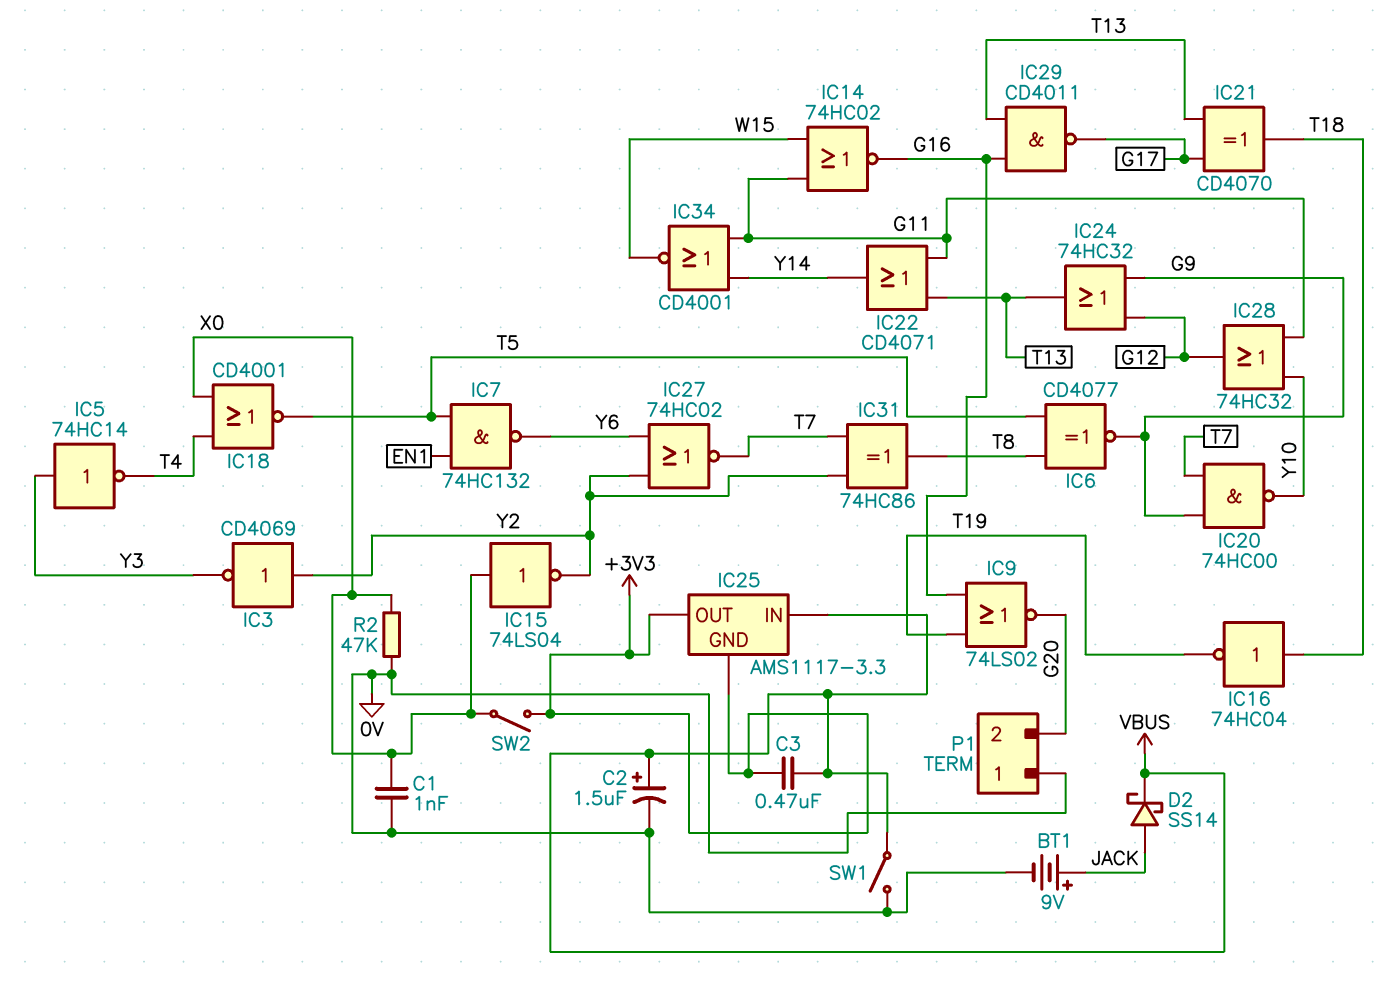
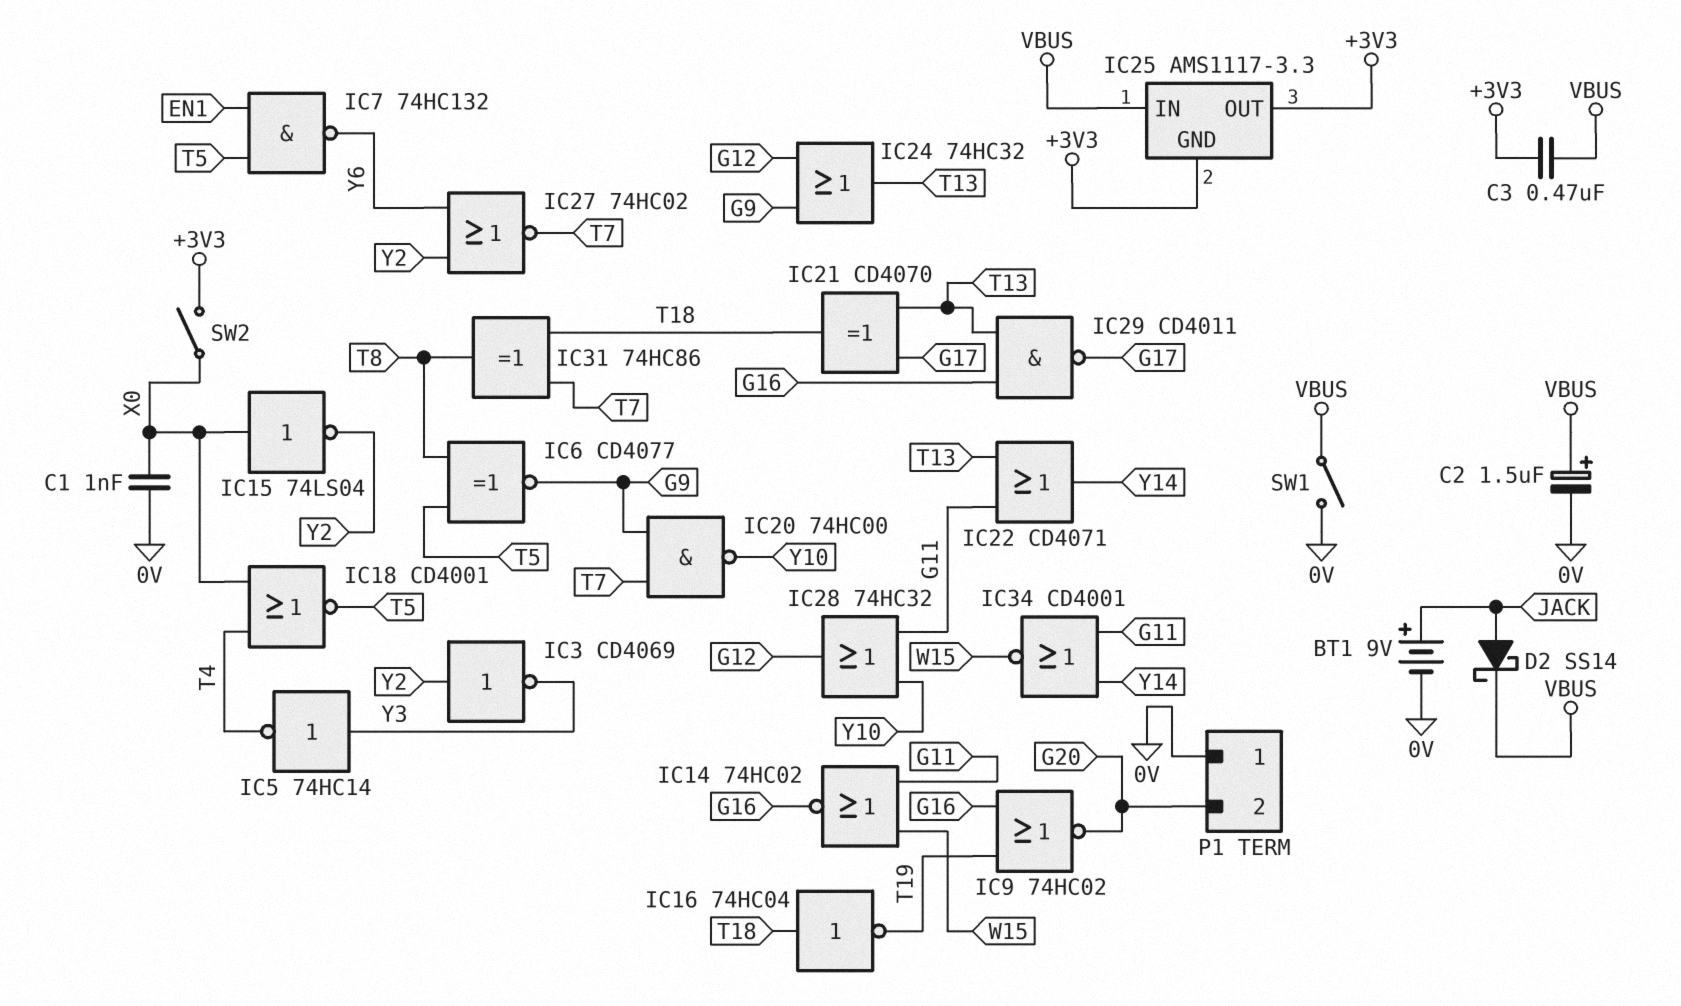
IC9: NOR 74LS02 (in G16, in T19, out G20) -> NOR 74HC02 (in G16, in T19, out G20)
IC31: XOR 74HC86 (in T7, in Y2, out T8) -> XOR 74HC86 (in T7, in T18, out T8)
R2: 47k (0V, X0) -> none

